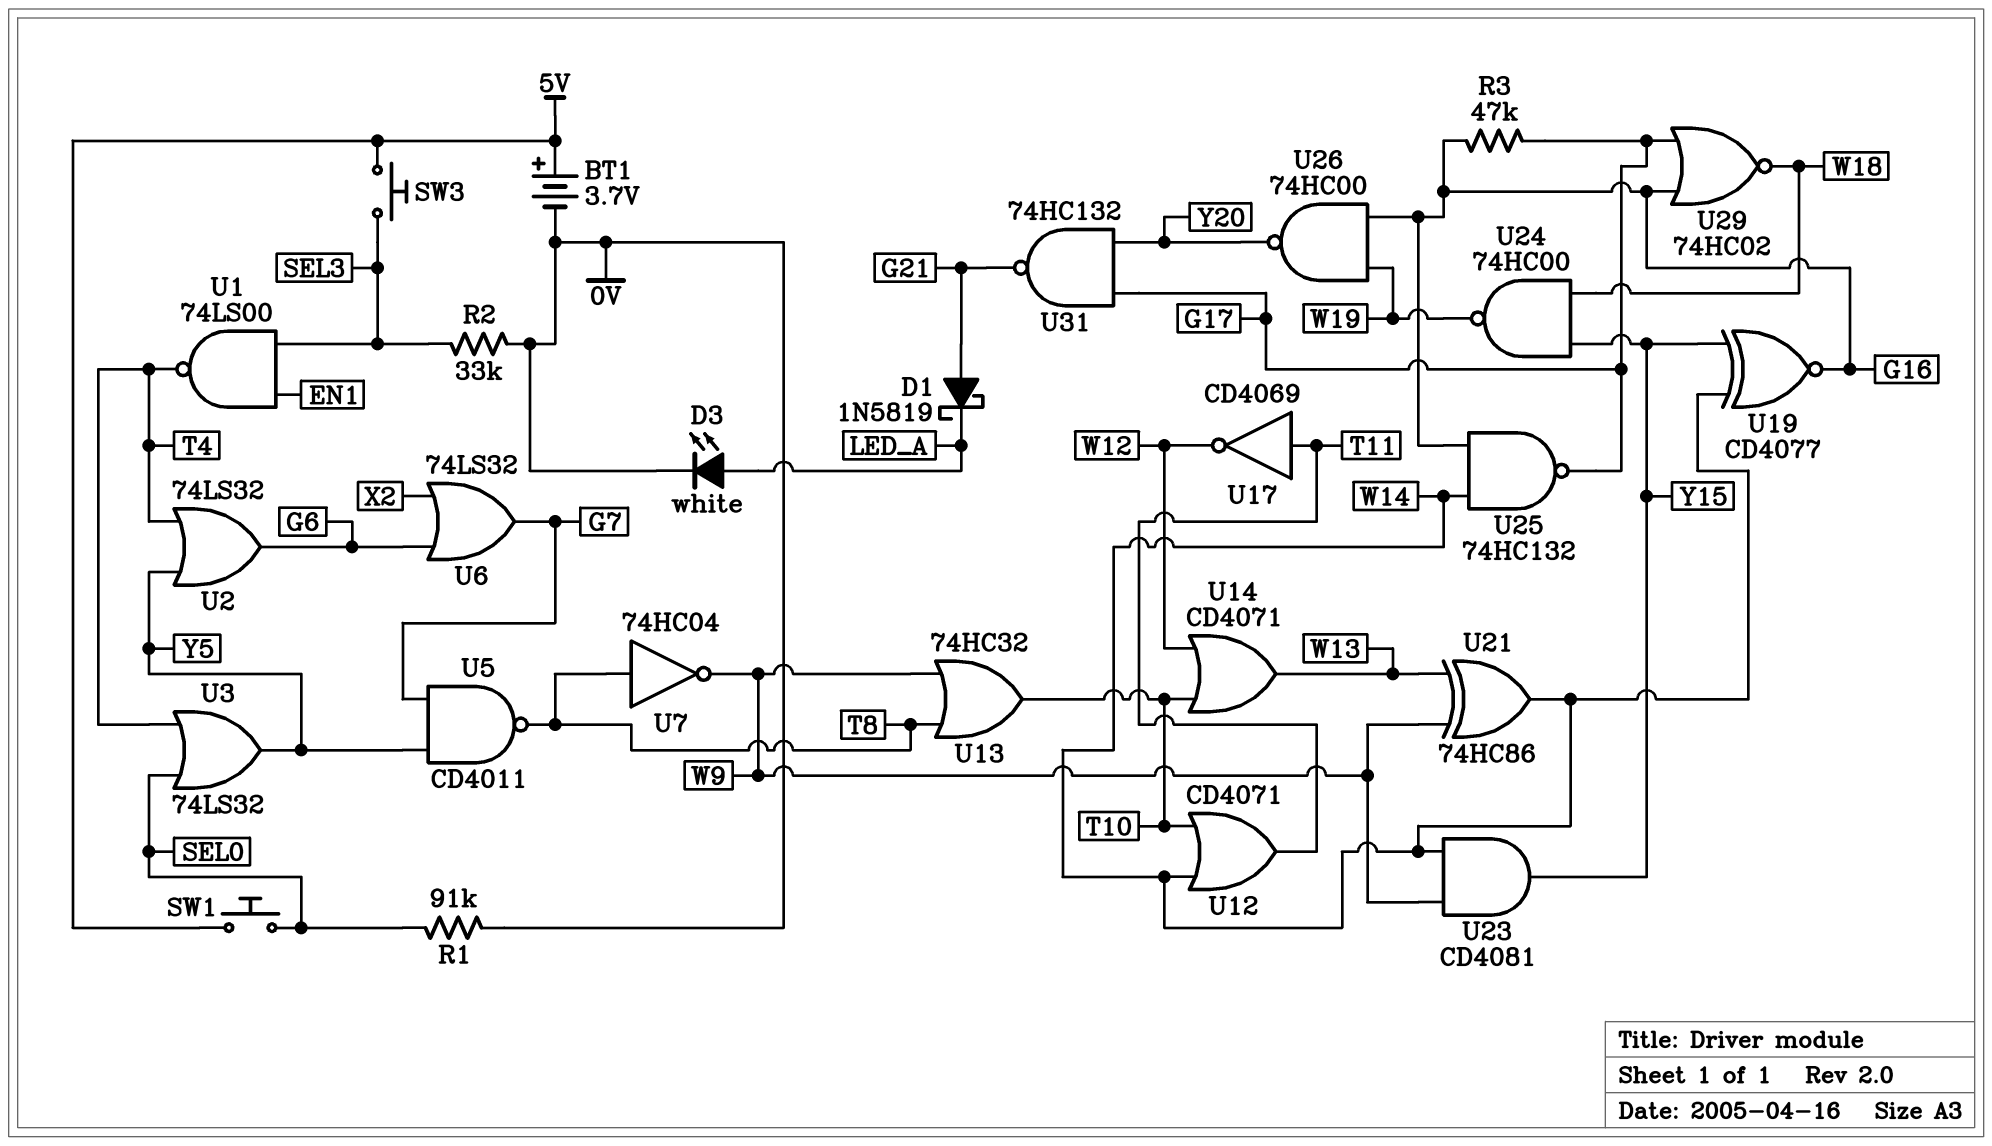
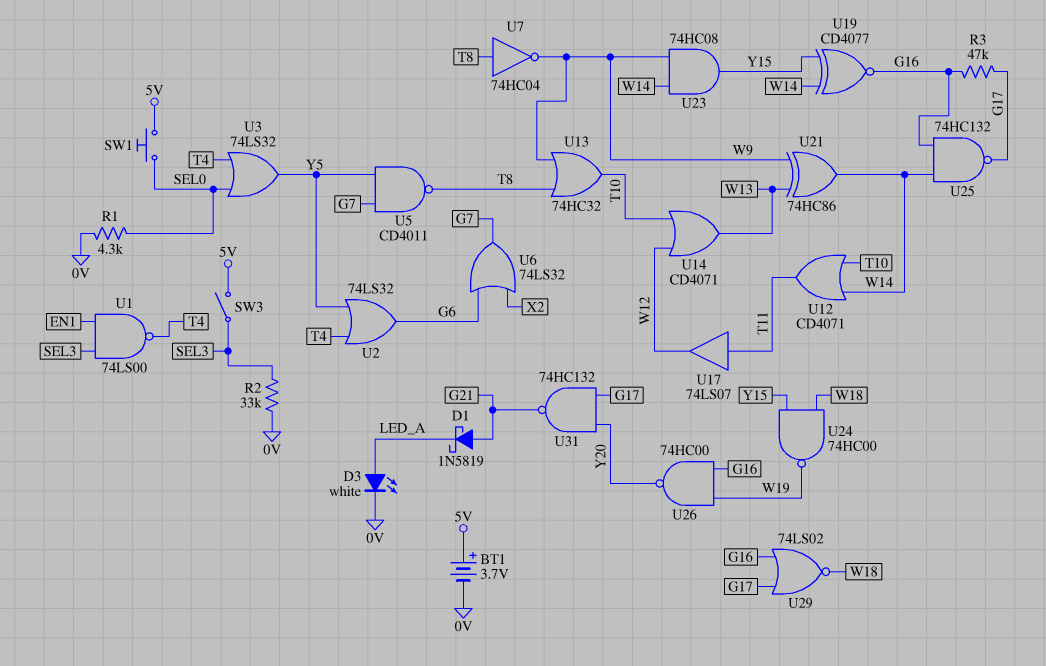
R1: 91k (0V, SEL0) -> 4.3k (0V, SEL0)
SW3: button (5V, SEL3) -> switch (5V, SEL3)
U17: NOT CD4069 (in T11, out W12) -> buffer 74LS07 (in T11, out W12)
U23: AND CD4081 (in W9, in W14, out Y15) -> AND 74HC08 (in W9, in W14, out Y15)
U29: NOR 74HC02 (in G16, in G17, out W18) -> NOR 74LS02 (in G16, in G17, out W18)

